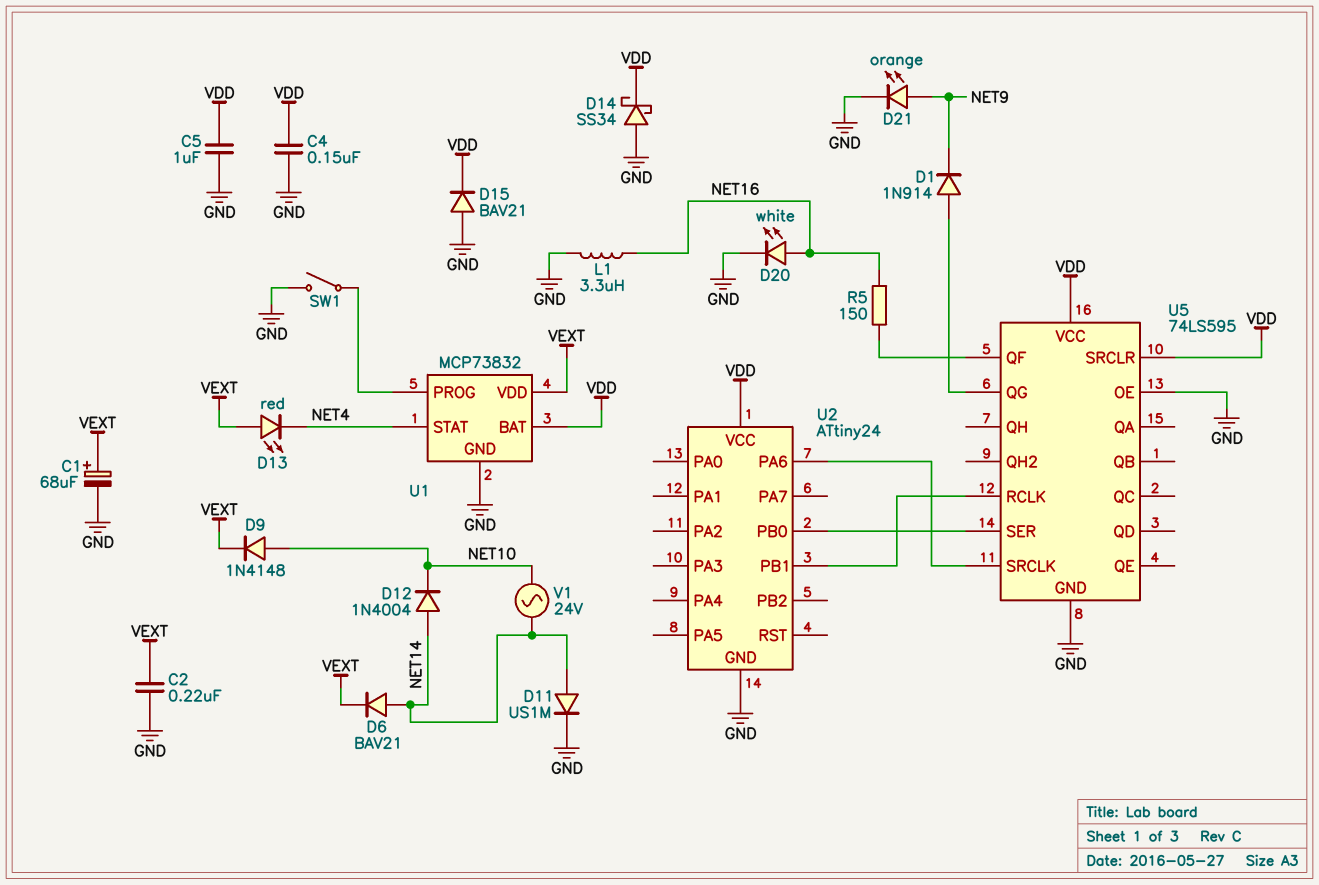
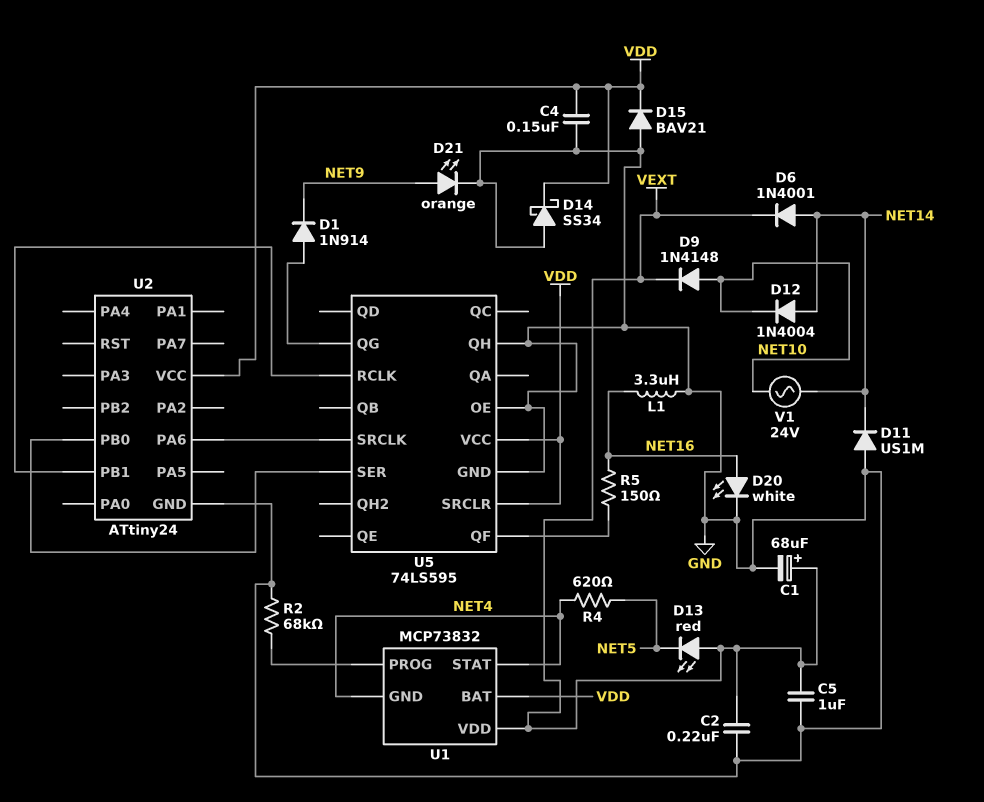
C5: 1uF (GND, VDD) -> 1uF (GND, VEXT)
D6: diode BAV21 (A NET14, K VEXT) -> diode 1N4001 (A NET14, K VEXT)
D11: diode US1M (A NET14, K GND) -> diode US1M (A GND, K NET14)
D13: LED red (A VEXT, K NET4) -> LED red (A VEXT, K NET5)
R2: none -> 68k (GND, U1/PROG)
R4: none -> 620 (NET4, NET5)
SW1: switch (GND, U1/PROG) -> none
U1 pin GND: GND -> NET4
U5 pin QH: none -> GND

